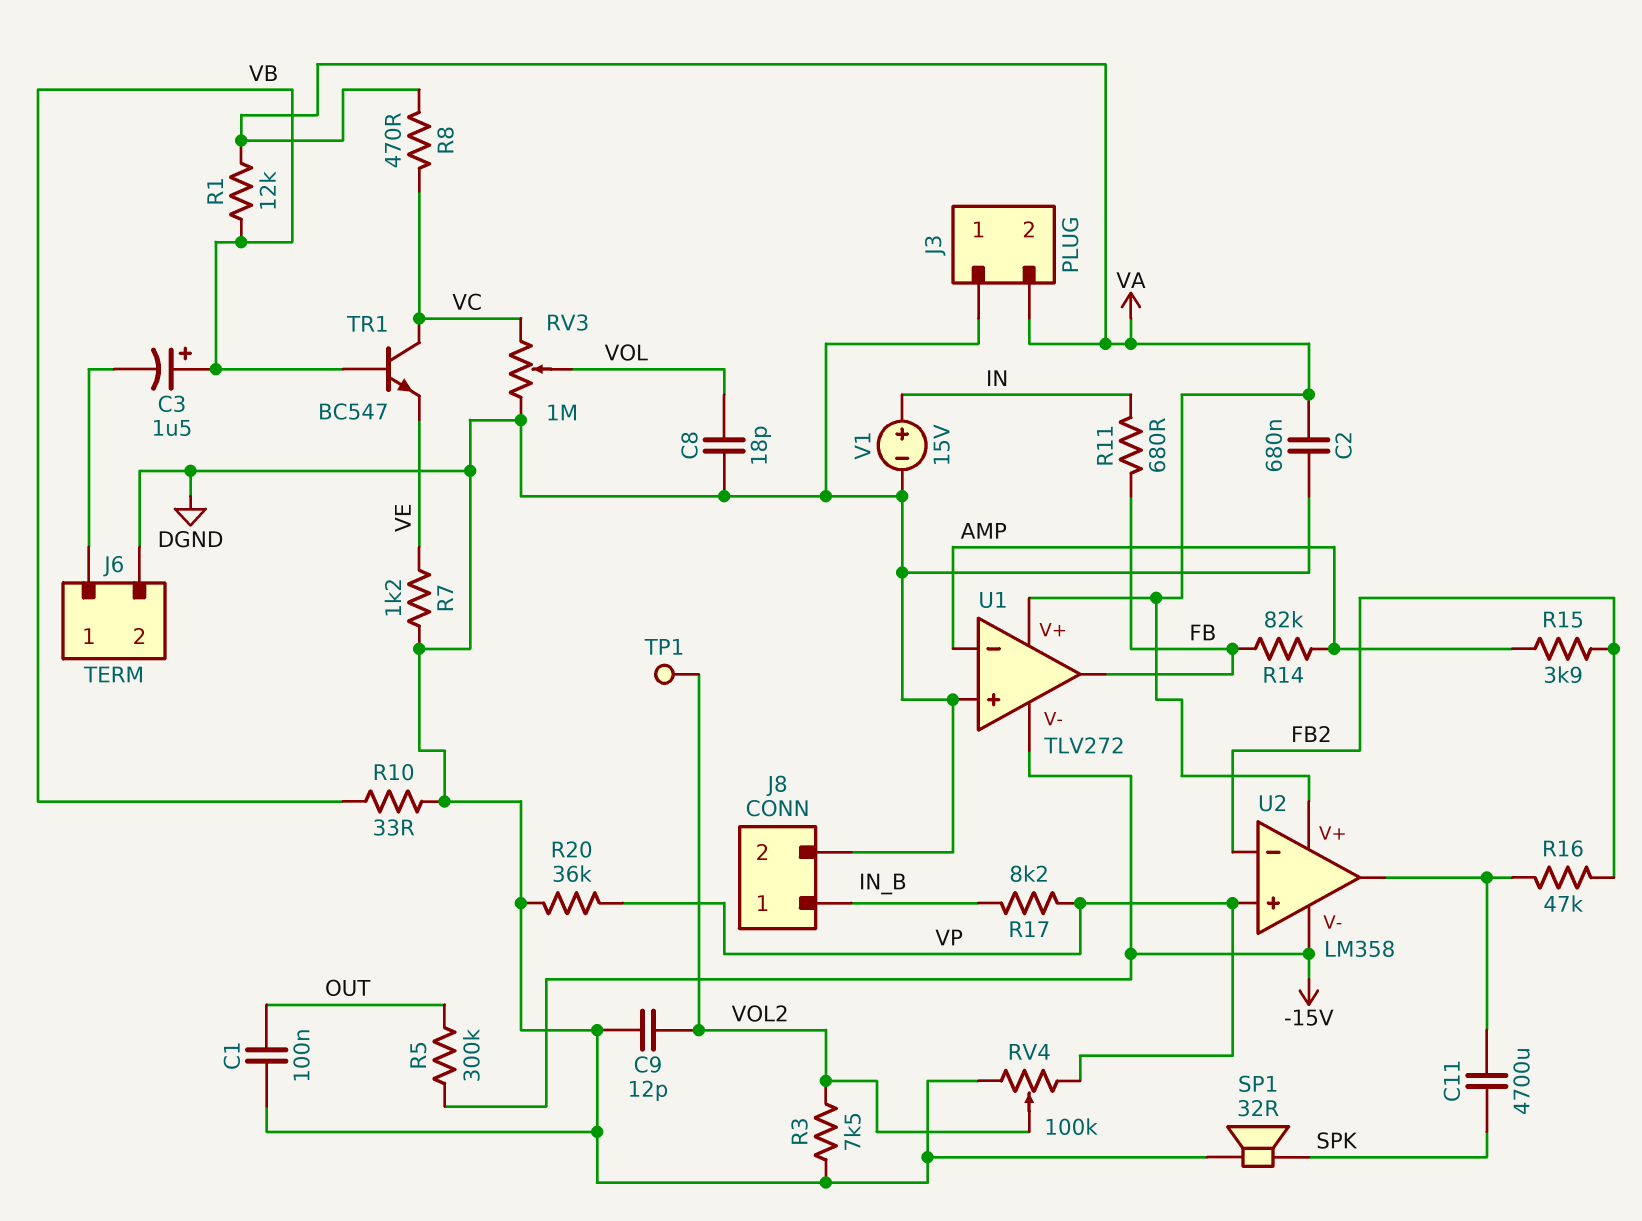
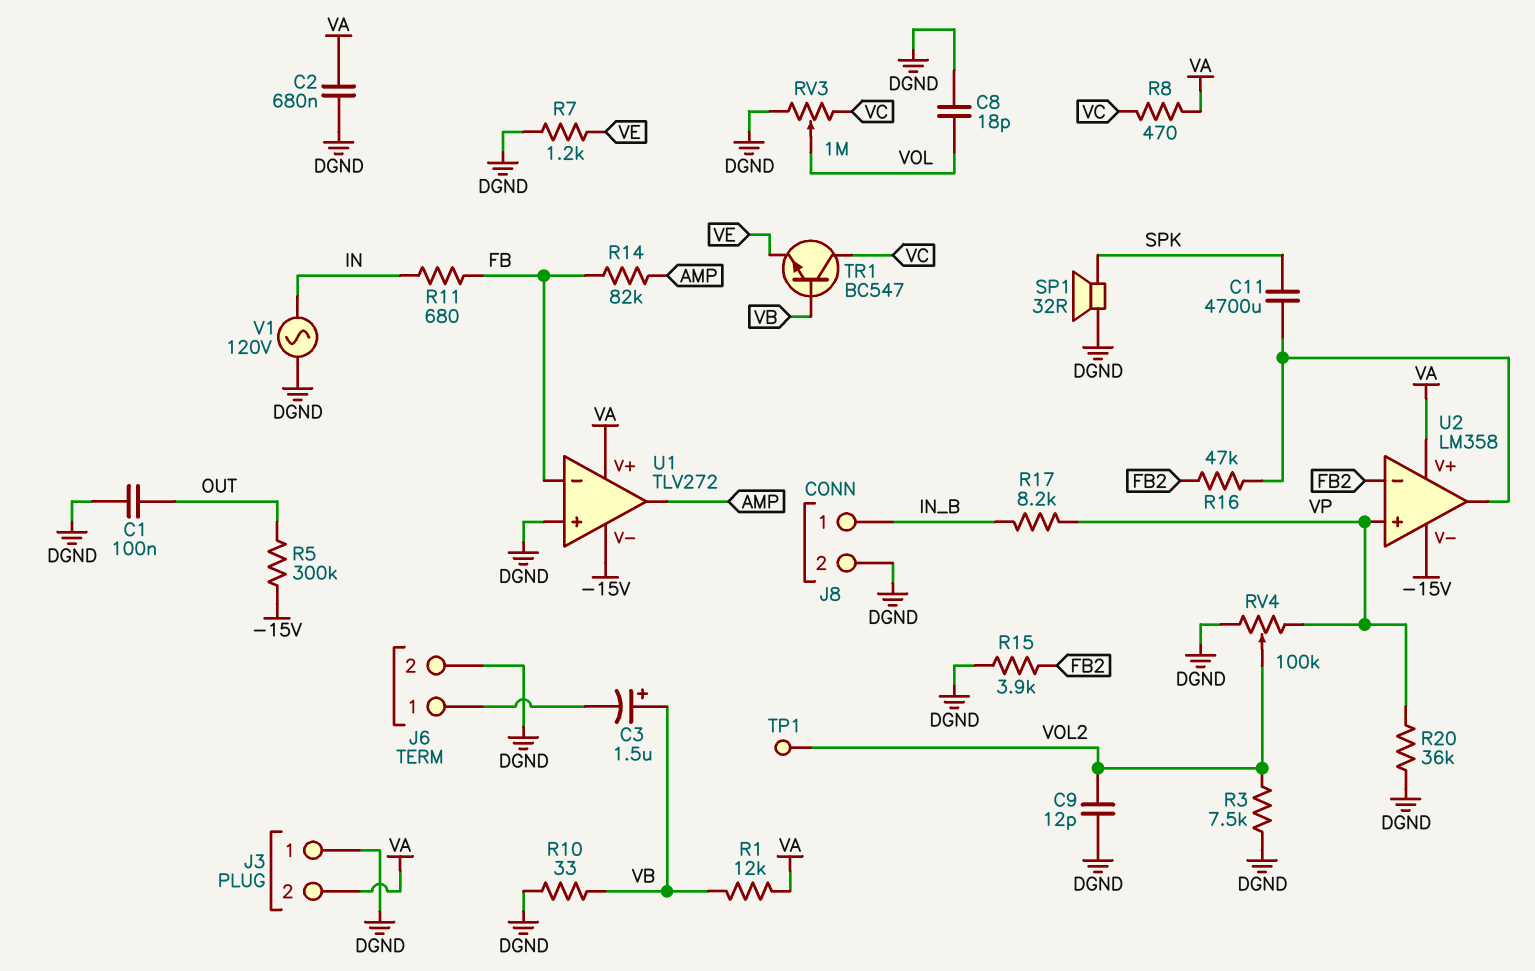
R15: 3.9k (AMP, FB2) -> 3.9k (DGND, FB2)
U1 pin in-: AMP -> FB
U1 pin out: FB -> AMP
V1: 15V (plus IN, minus DGND) -> AC 120V (DGND, IN)

